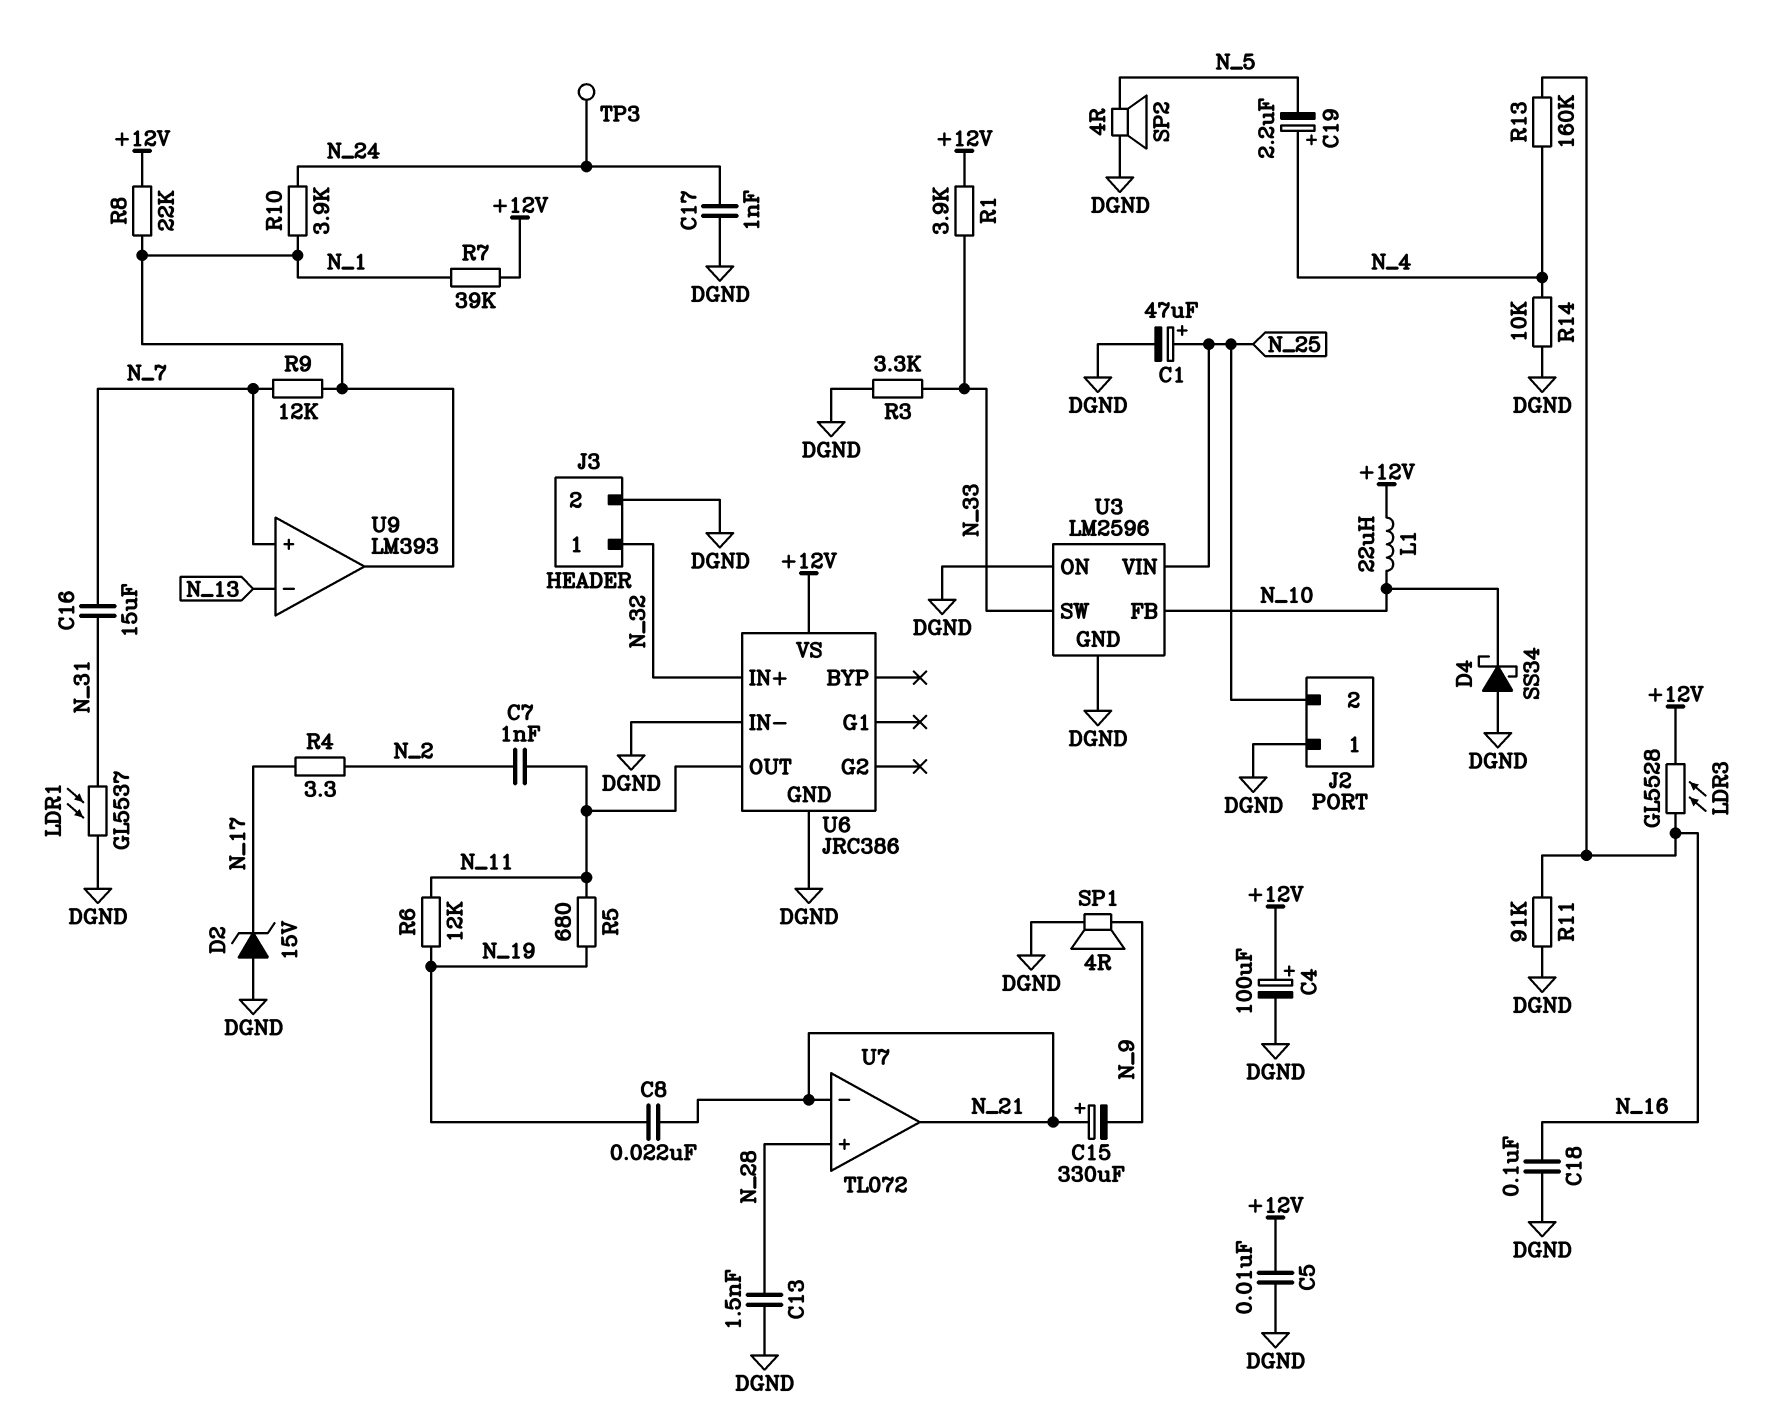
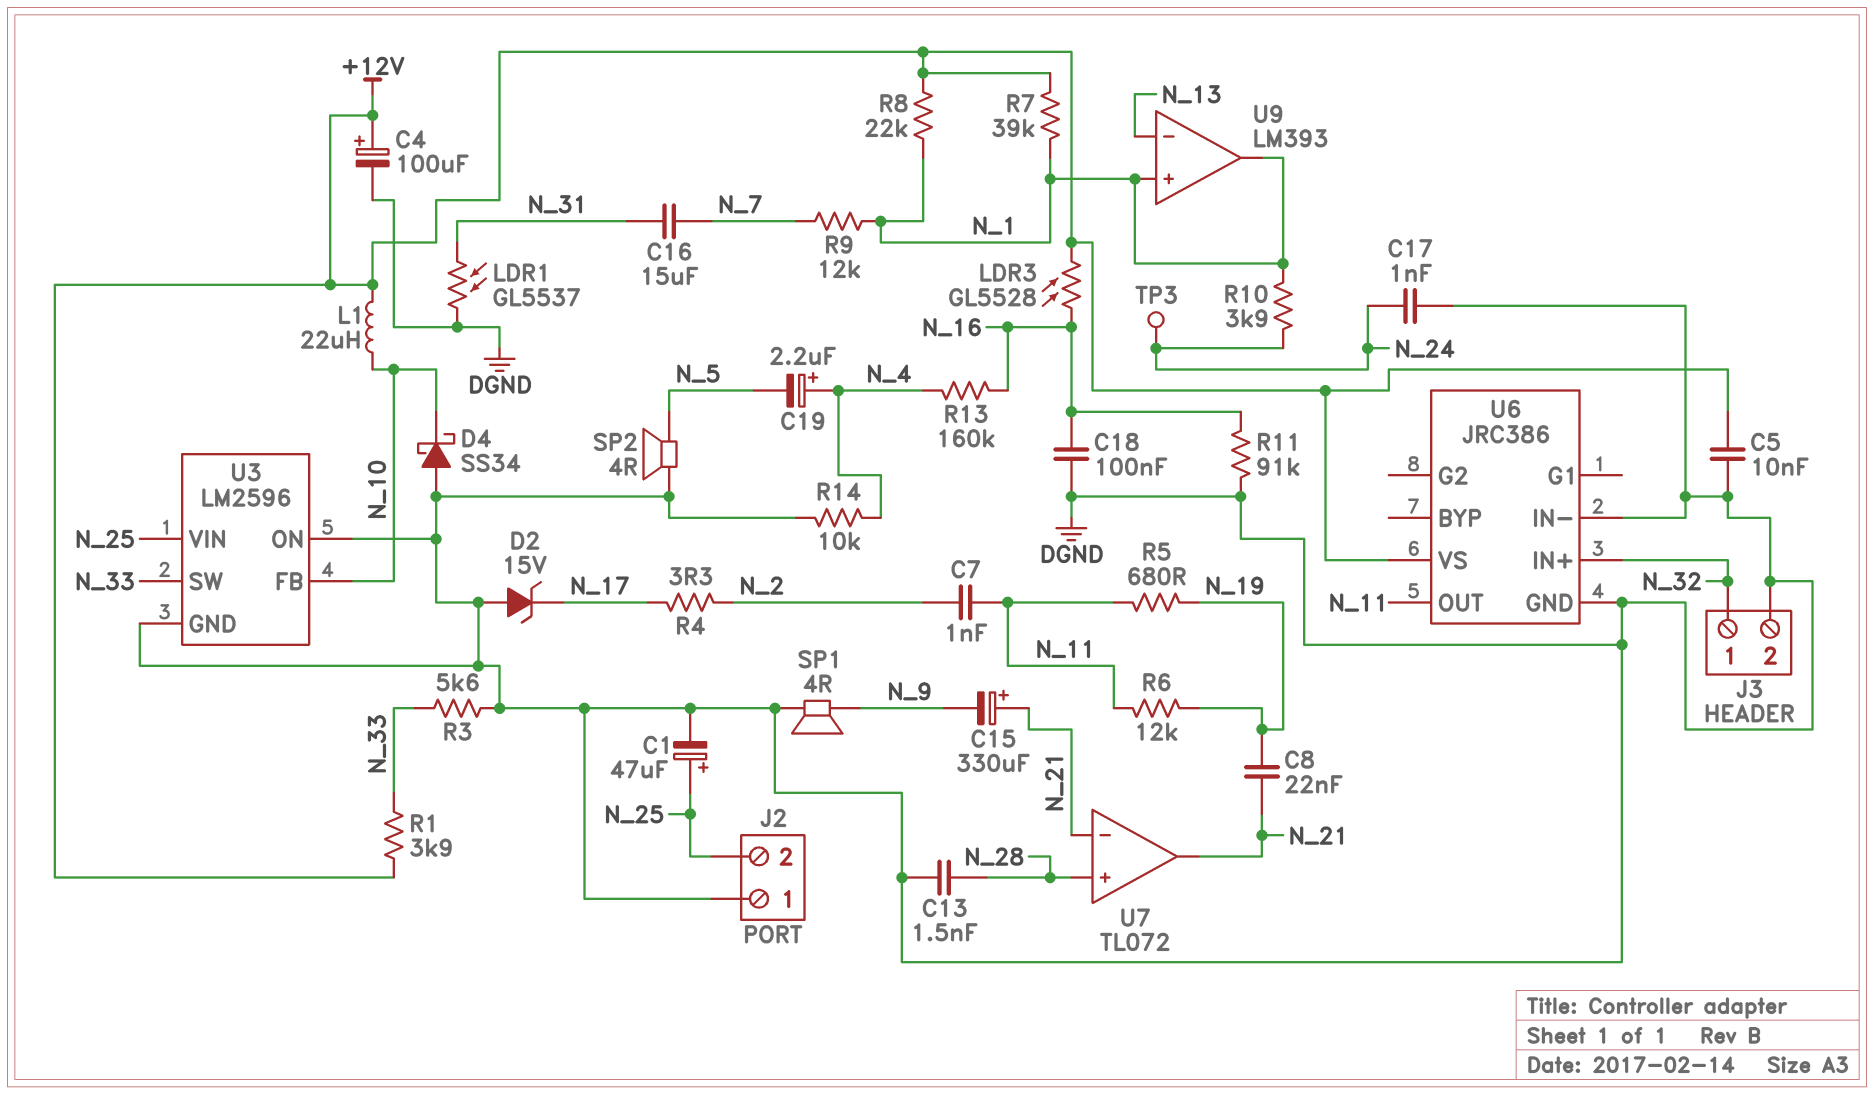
R3: 3.3k (DGND, N_33) -> 5.6k (DGND, N_33)
U9 pin in+: N_7 -> N_1

